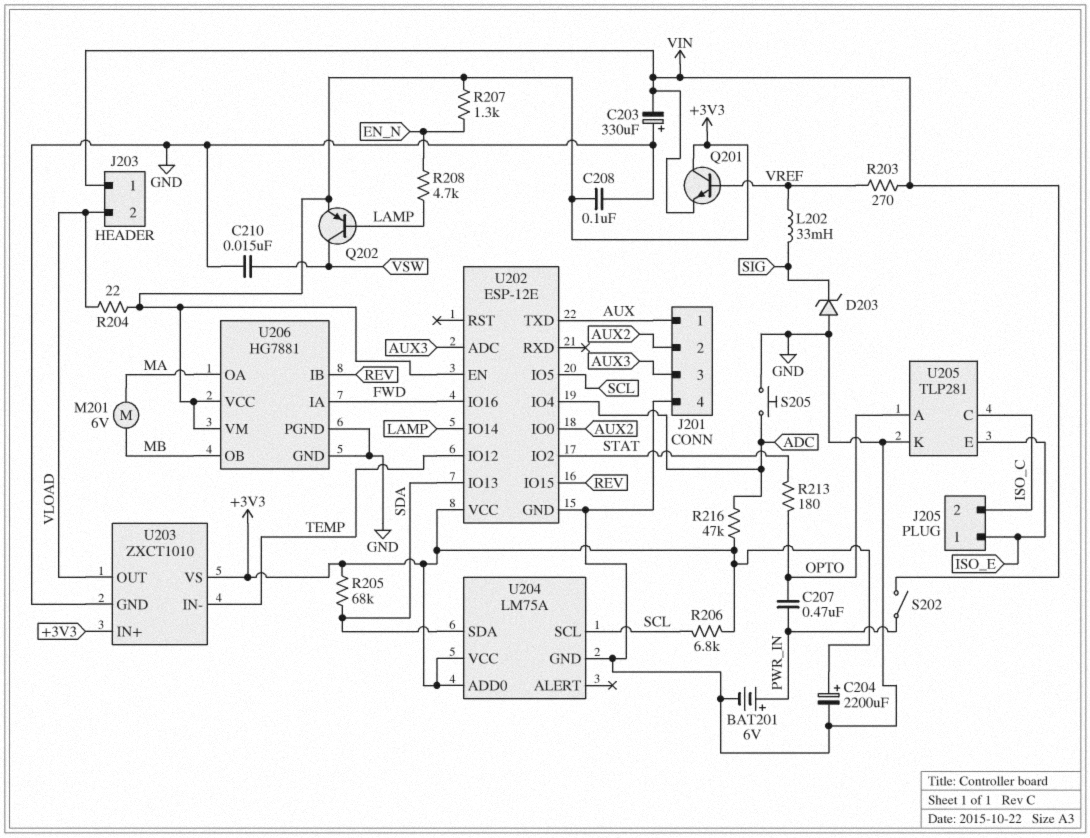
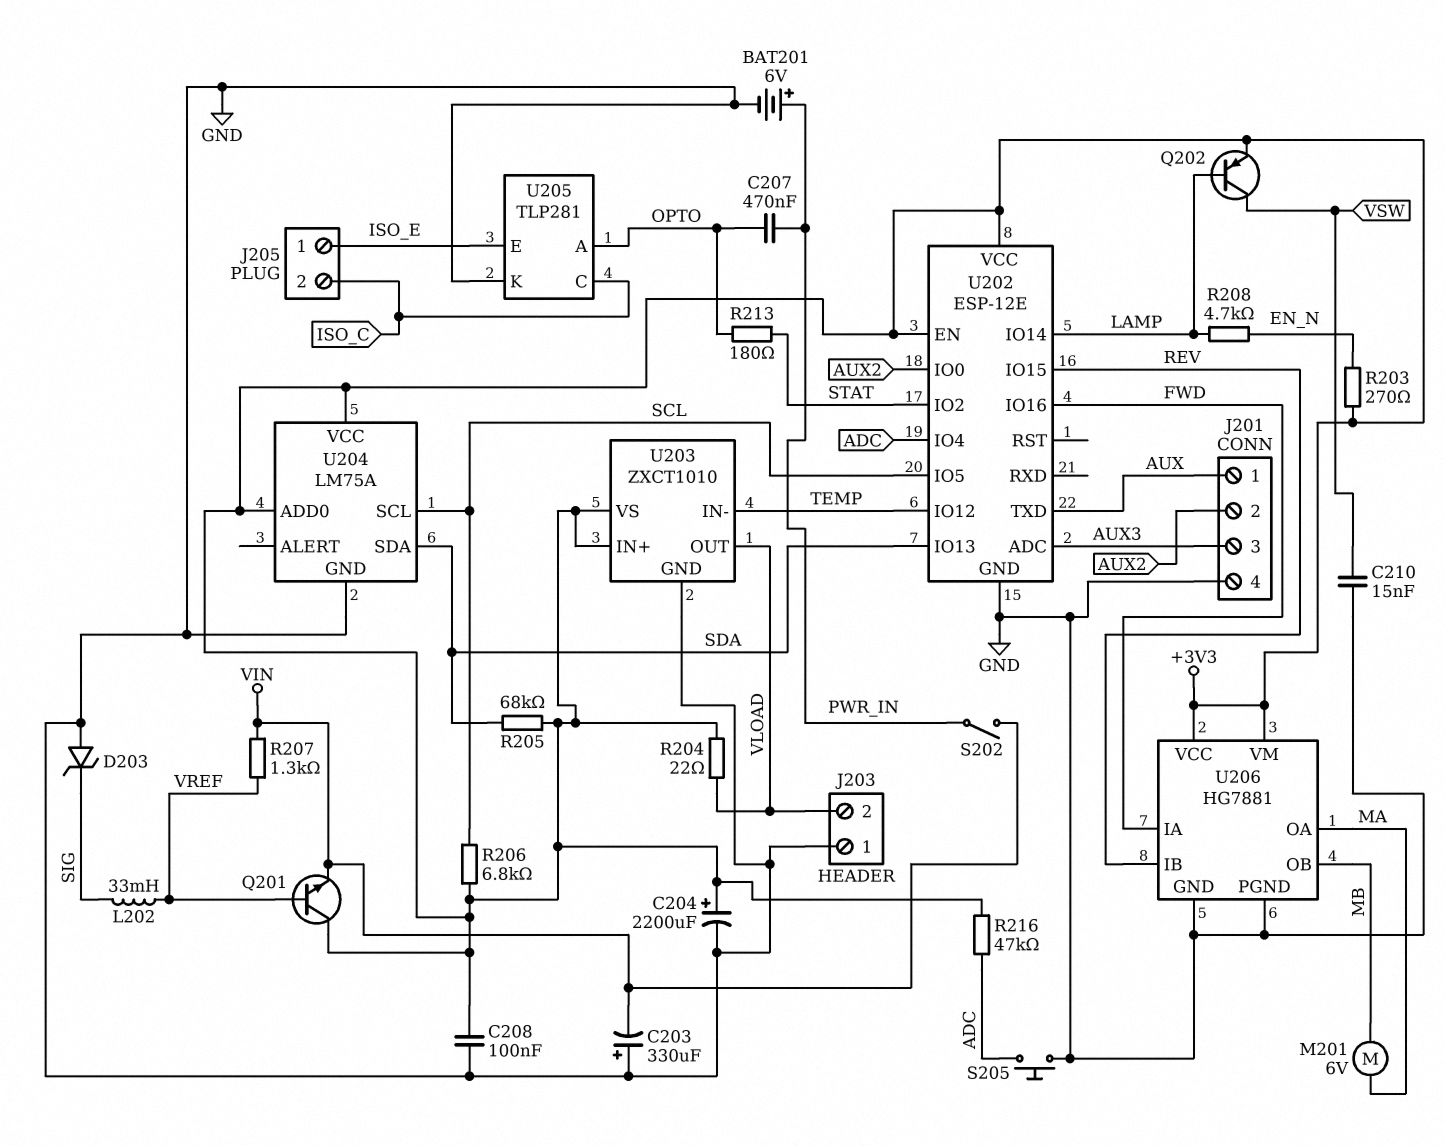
J203 pin 1: VIN -> GND
R203: 270 (VIN, VREF) -> 270 (+3V3, EN_N)
R207: 1.3k (+3V3, EN_N) -> 1.3k (VIN, VREF)

